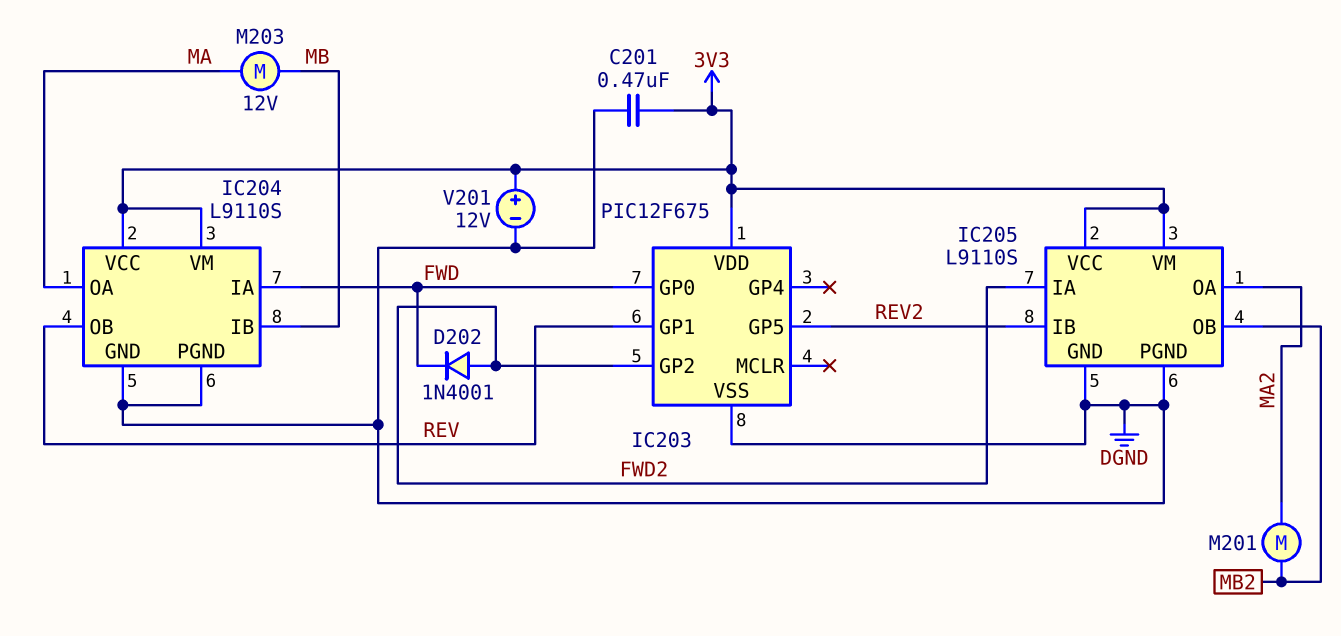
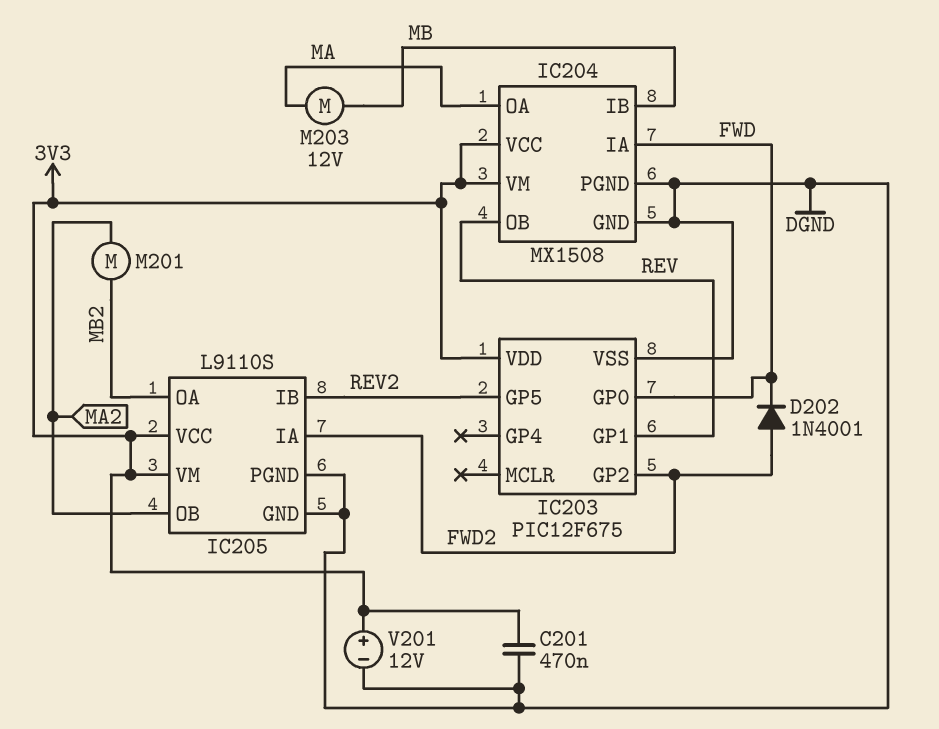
IC204: L9110S -> MX1508
IC205 pin OA: MA2 -> MB2
IC205 pin OB: MB2 -> MA2

